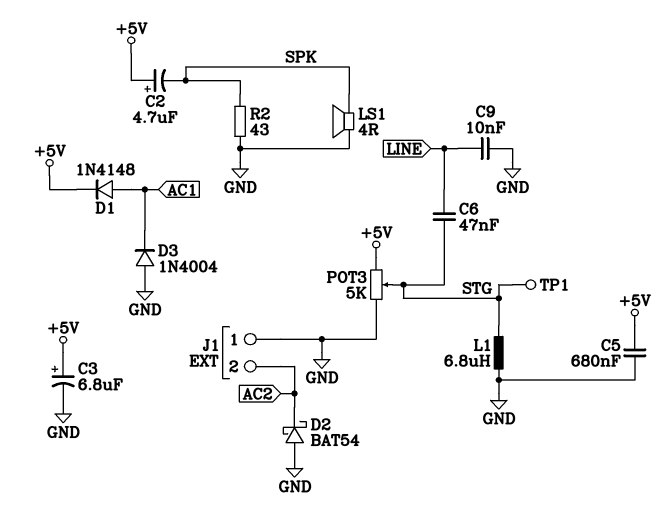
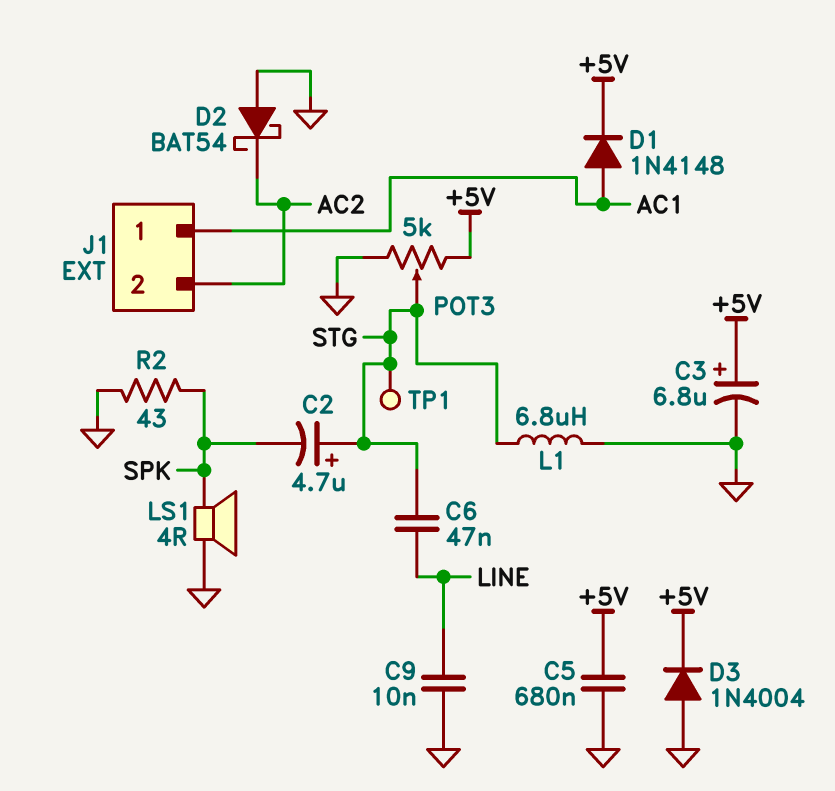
C2: 4.7uF (plus +5V, minus SPK) -> 4.7uF (plus STG, minus SPK)
D3: diode 1N4004 (A GND, K AC1) -> diode 1N4004 (A GND, K +5V)
J1 pin 1: GND -> AC1

